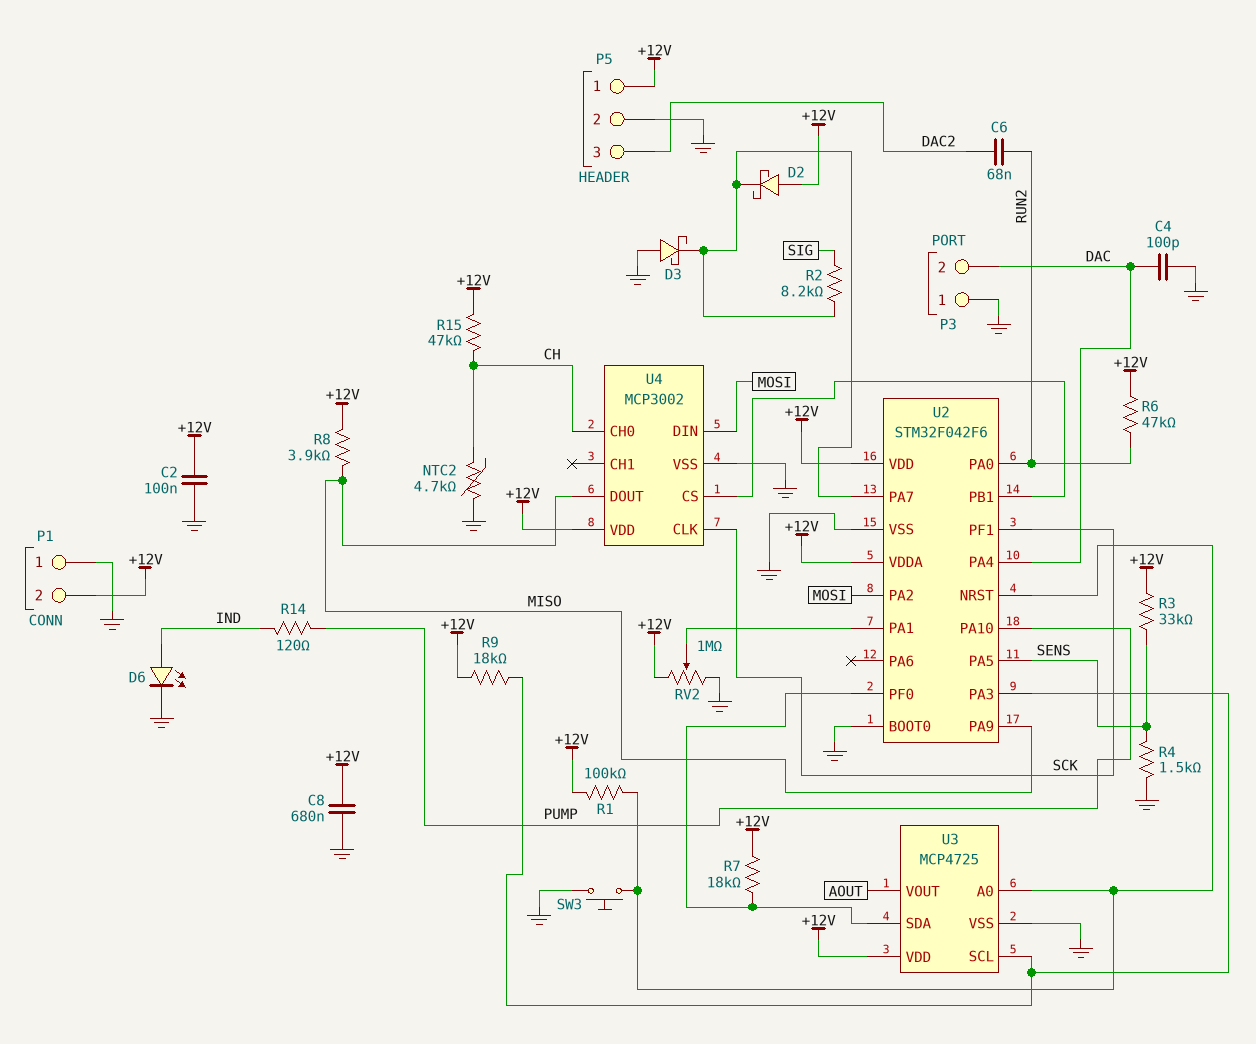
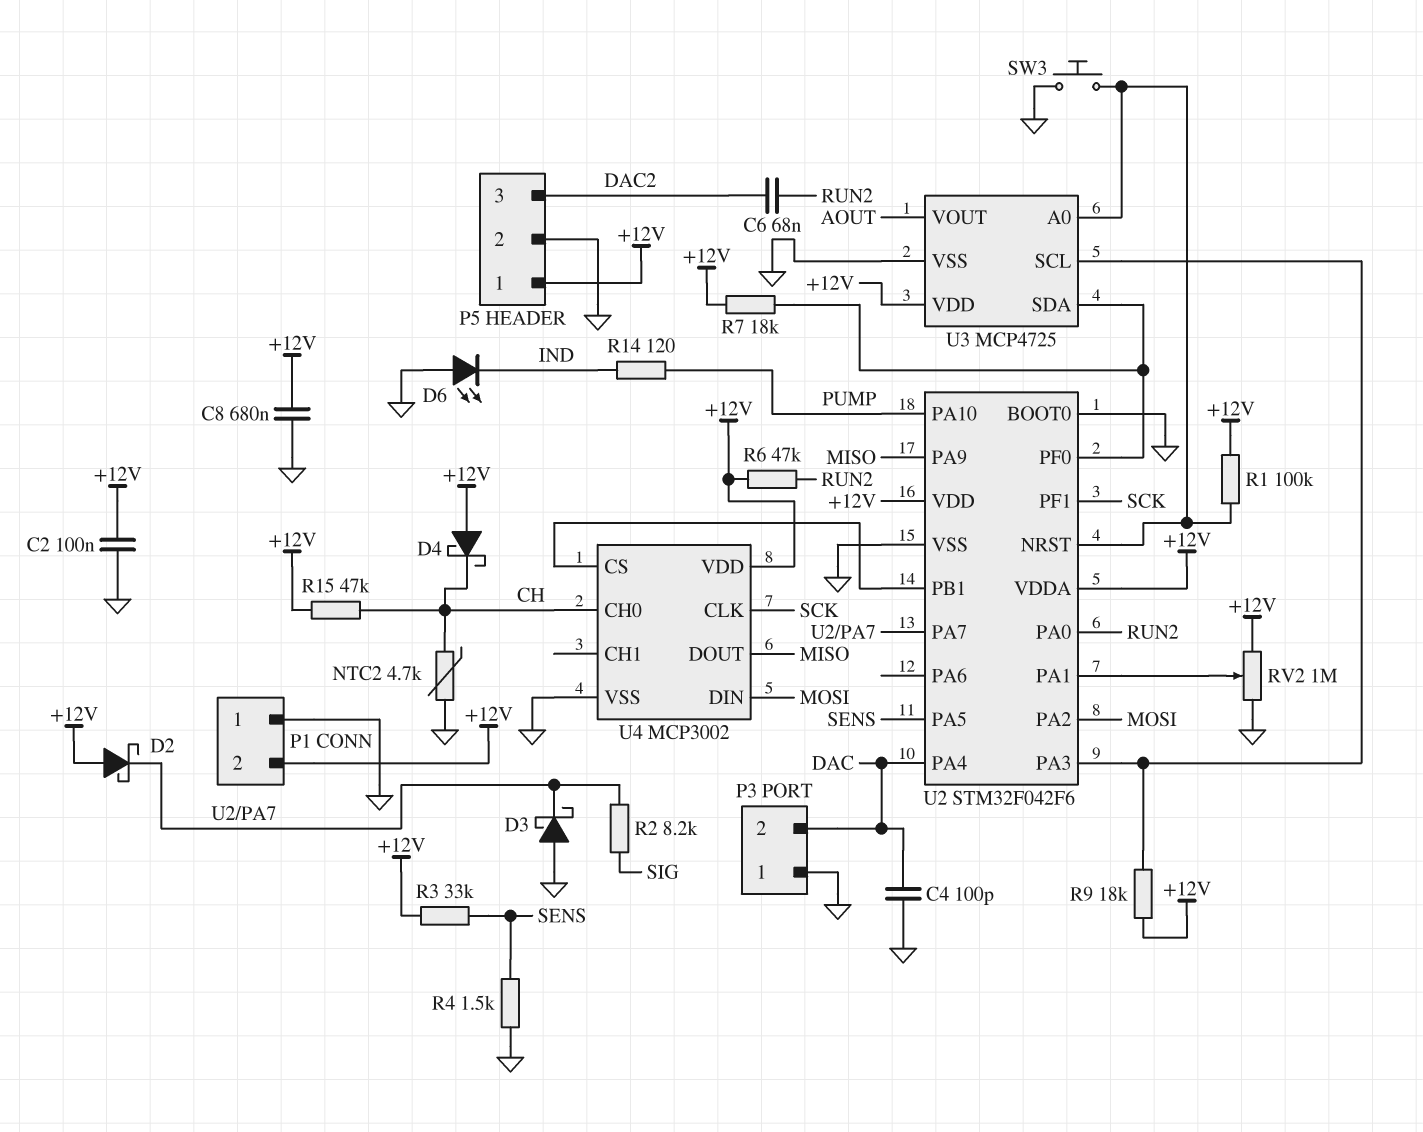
D4: none -> schottky (A +12V, K CH)
D6: LED (A IND, K GND) -> LED (A GND, K IND)
R8: 3.9k (+12V, MISO) -> none

